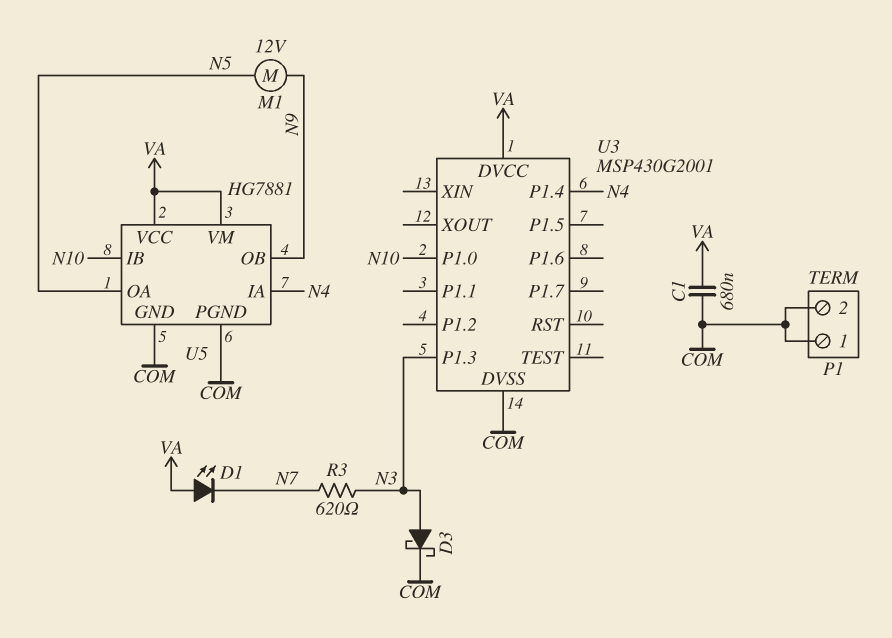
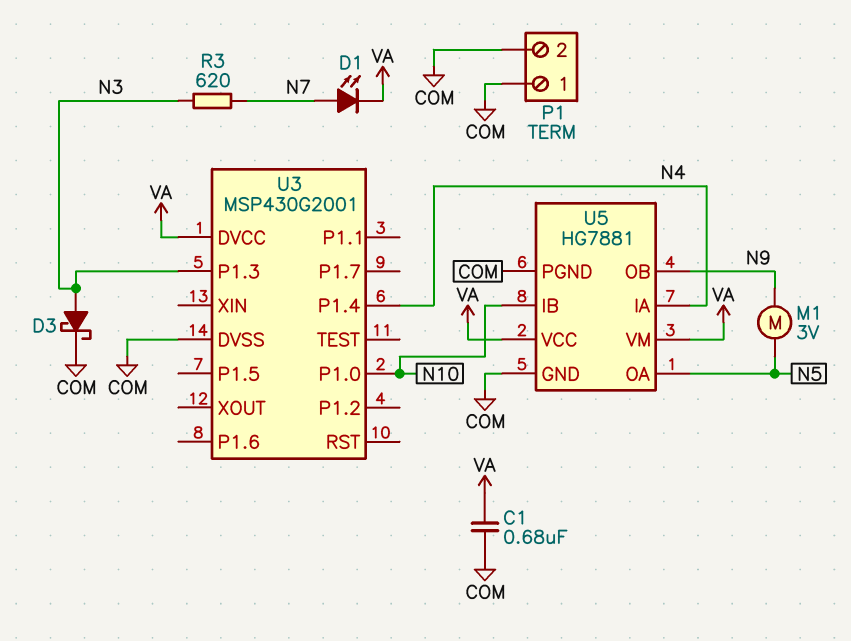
D1: LED (A VA, K N7) -> LED (A N7, K VA)
M1: motor 12V (N5, N9) -> motor 3V (N5, N9)

